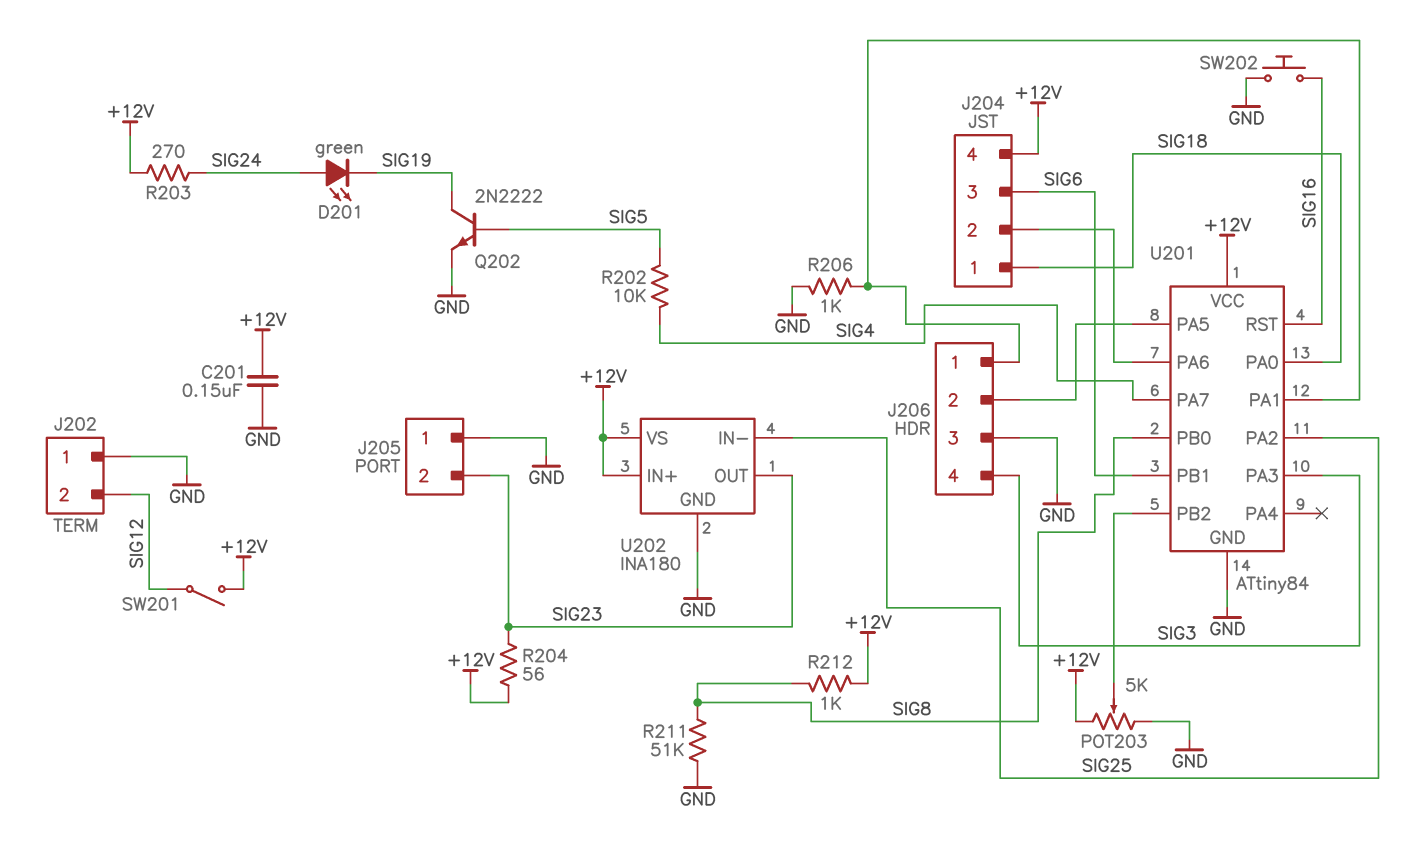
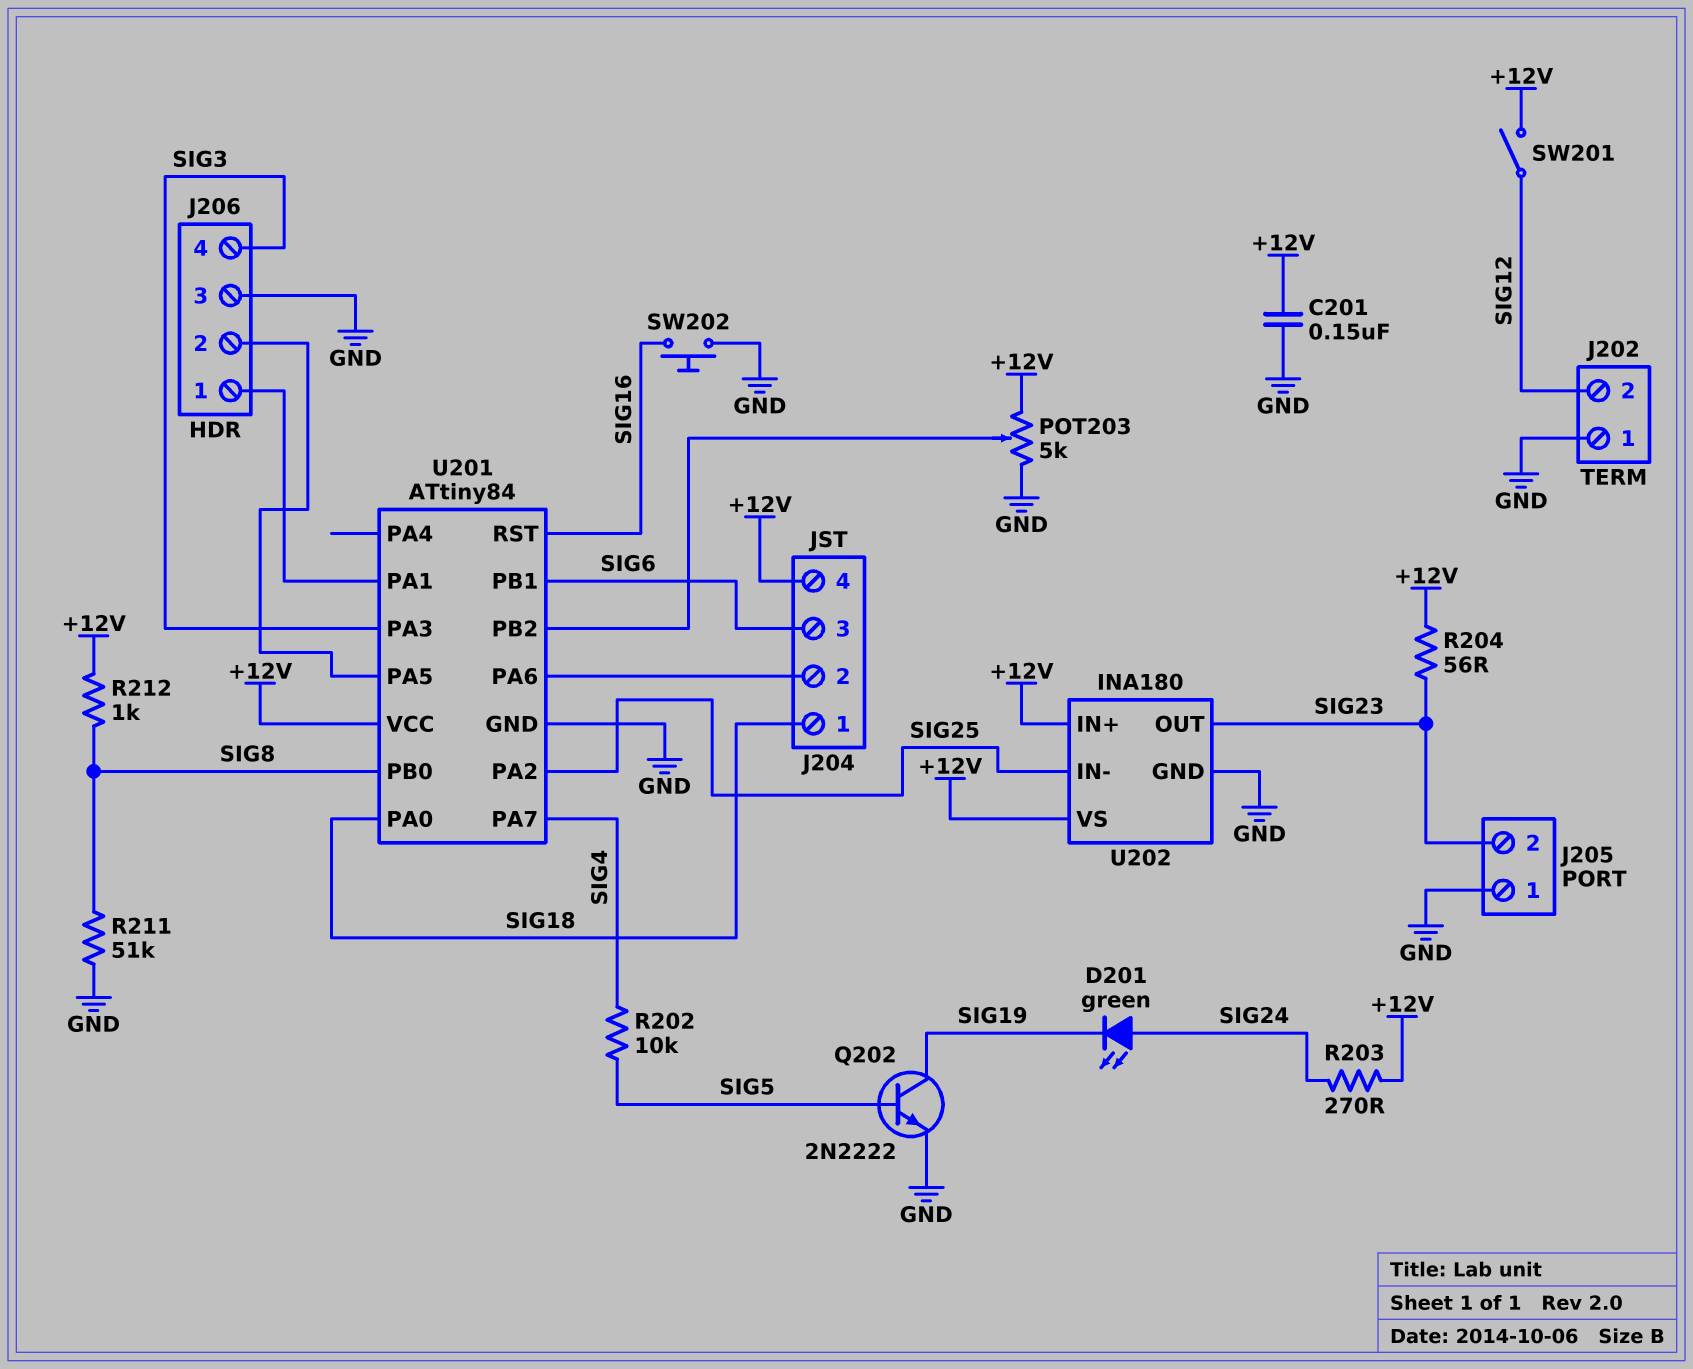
R206: 1k (GND, J206/1) -> none

